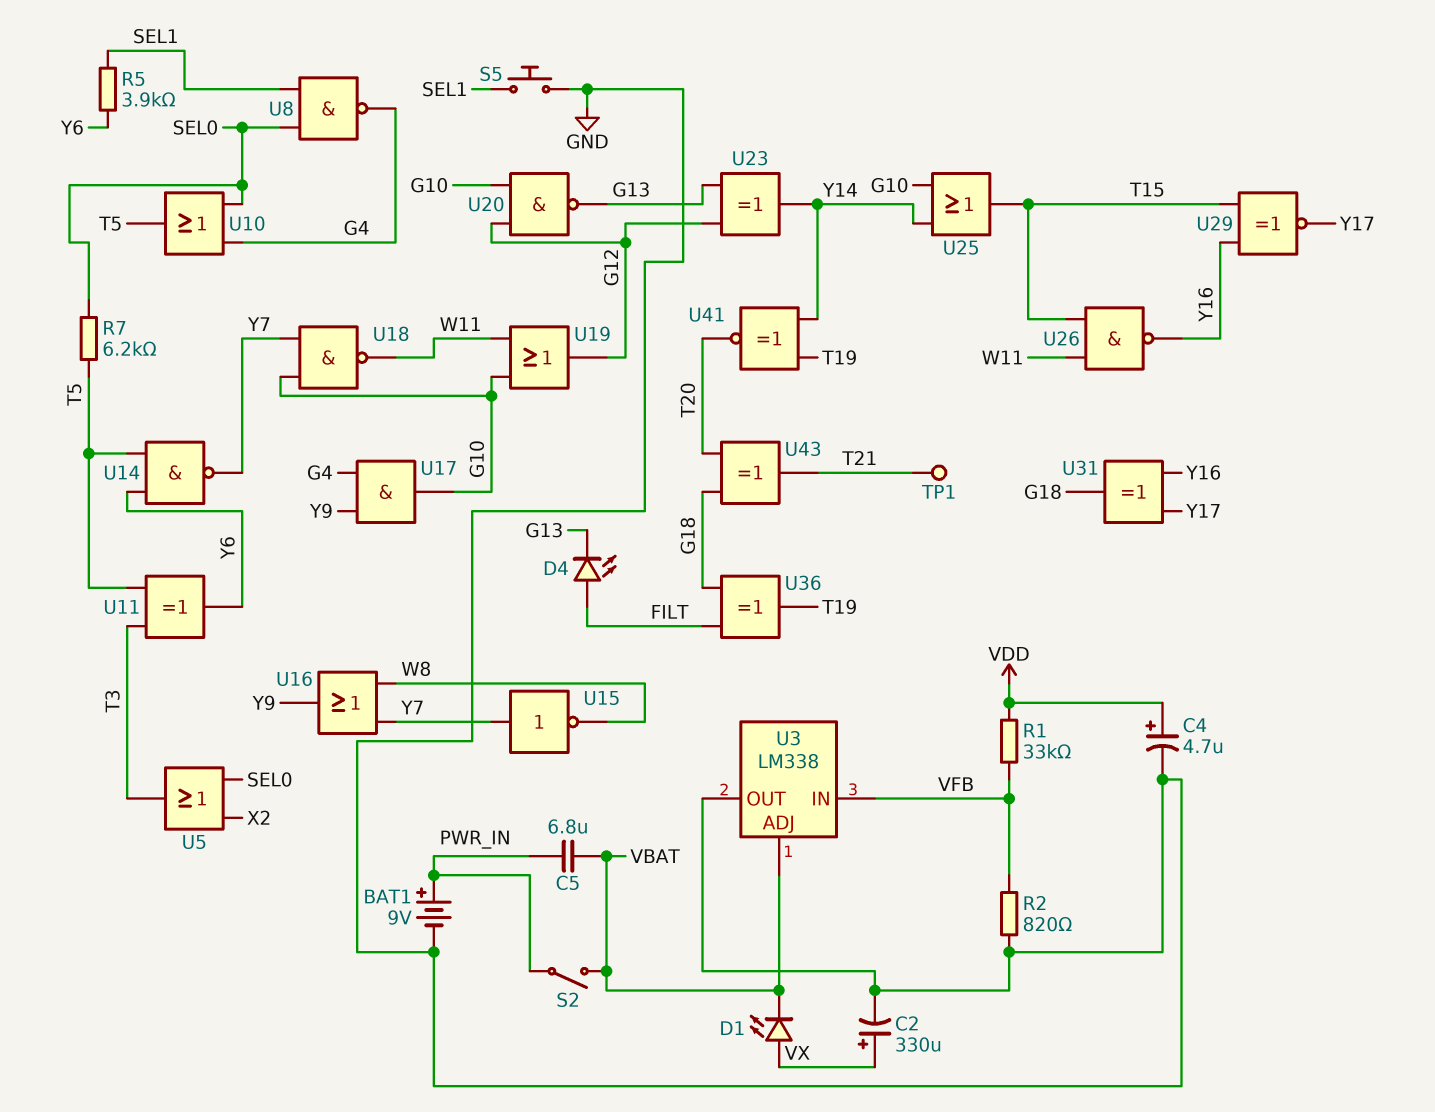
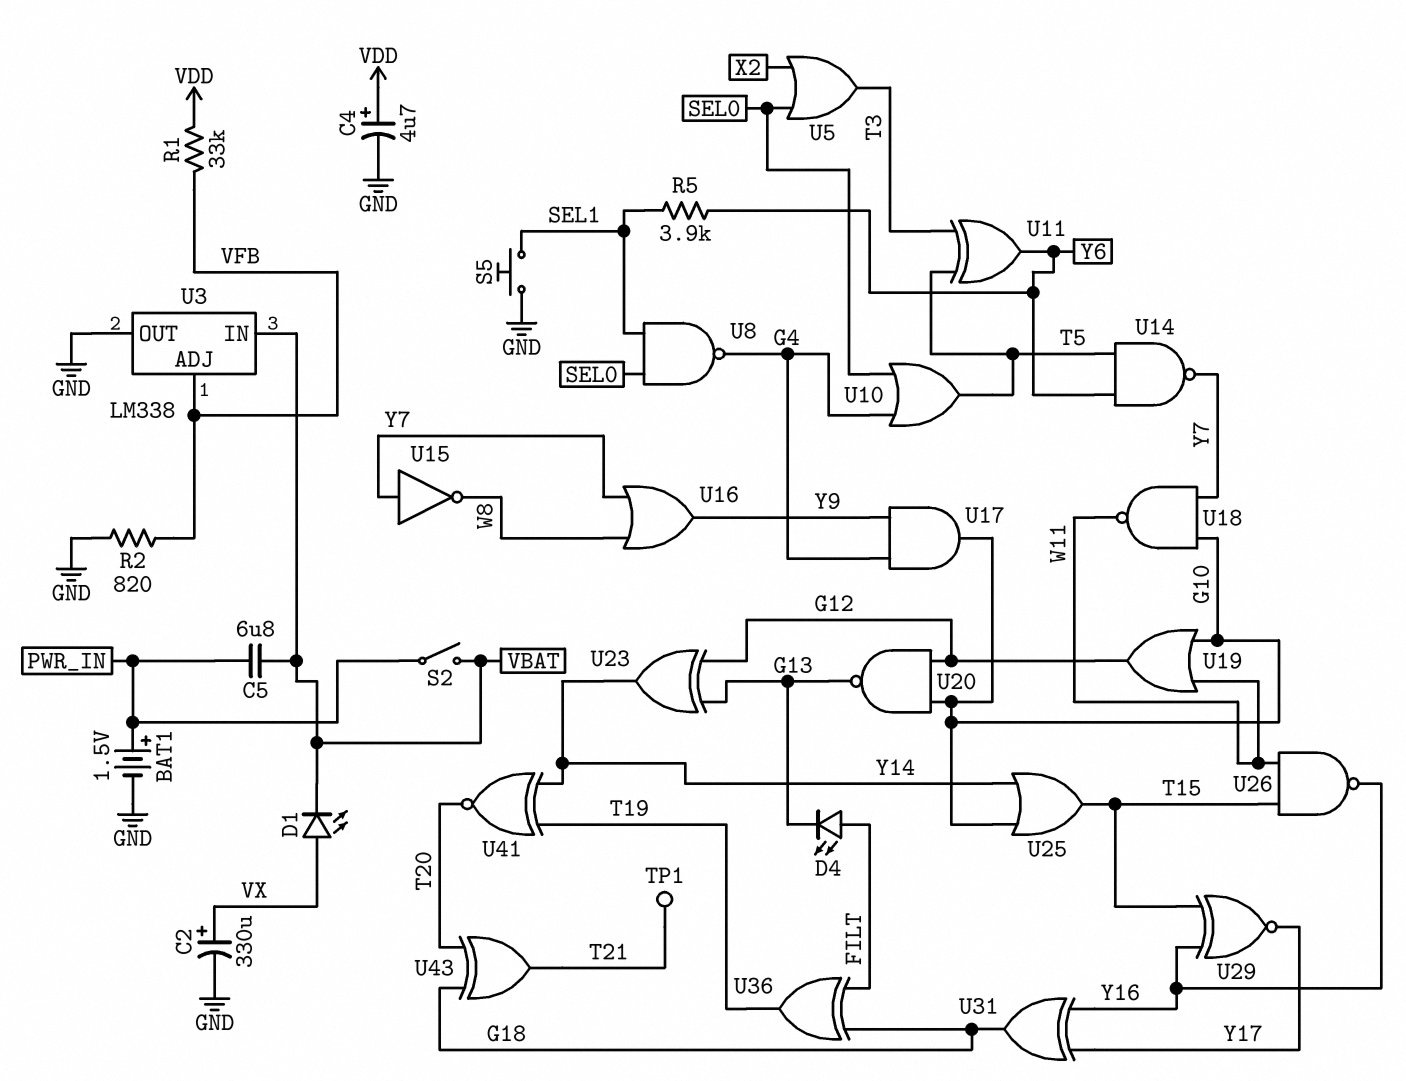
BAT1: 9V (plus PWR_IN, minus GND) -> 1.5V (plus PWR_IN, minus GND)
R7: 6.2k (SEL0, T5) -> none
U3 pin ADJ: VBAT -> VFB
U3 pin IN: VFB -> VBAT

